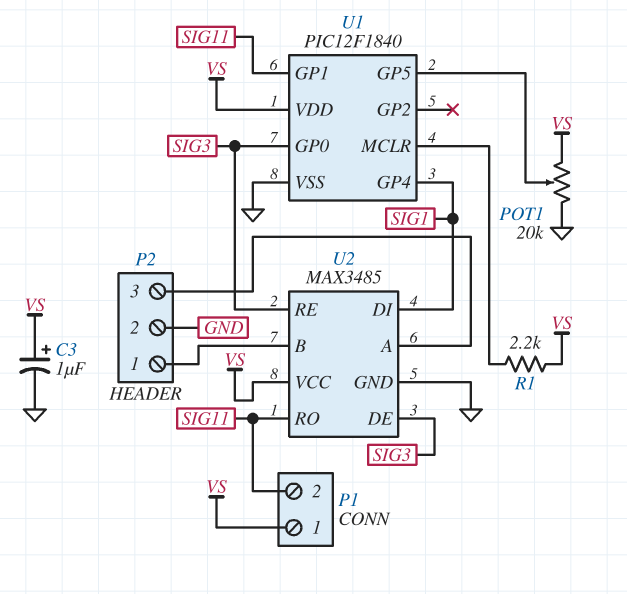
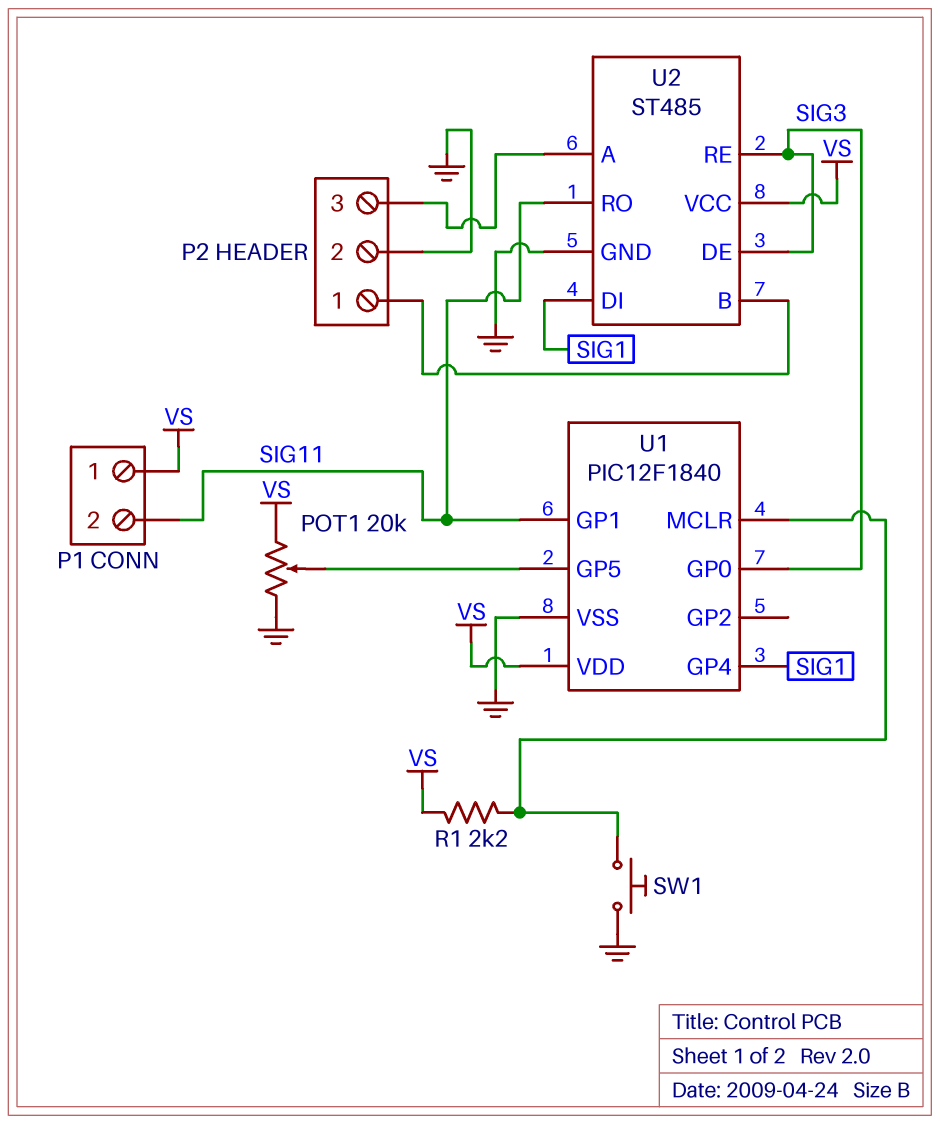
C3: 1uF (plus VS, minus GND) -> none
SW1: none -> button (GND, U1/MCLR)
U2: MAX3485 -> ST485

